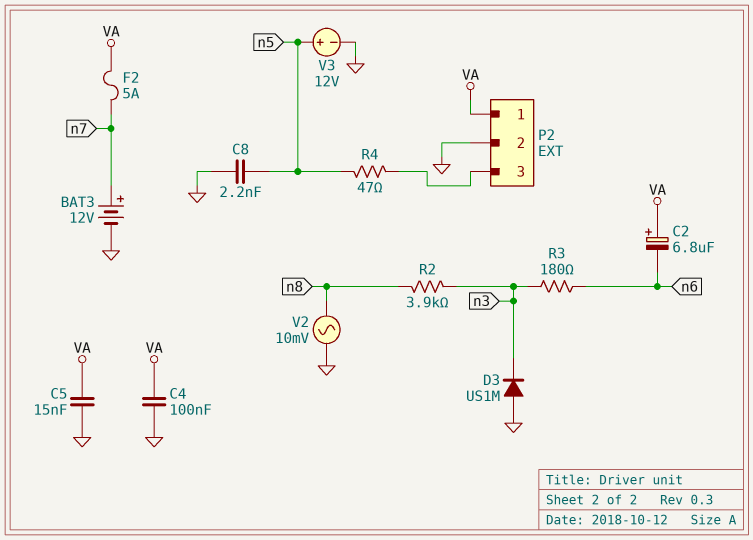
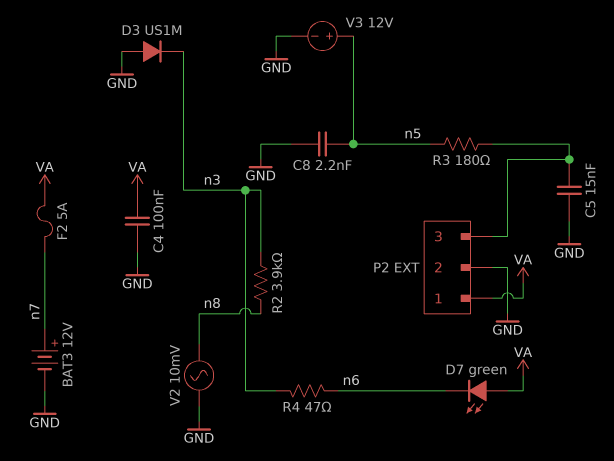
C2: 6.8uF (plus VA, minus n6) -> none
C5: 15nF (GND, VA) -> 15nF (GND, P2/3)
D7: none -> LED green (A VA, K n6)
R3: 180 (n3, n6) -> 180 (P2/3, n5)
R4: 47 (P2/3, n5) -> 47 (n3, n6)

